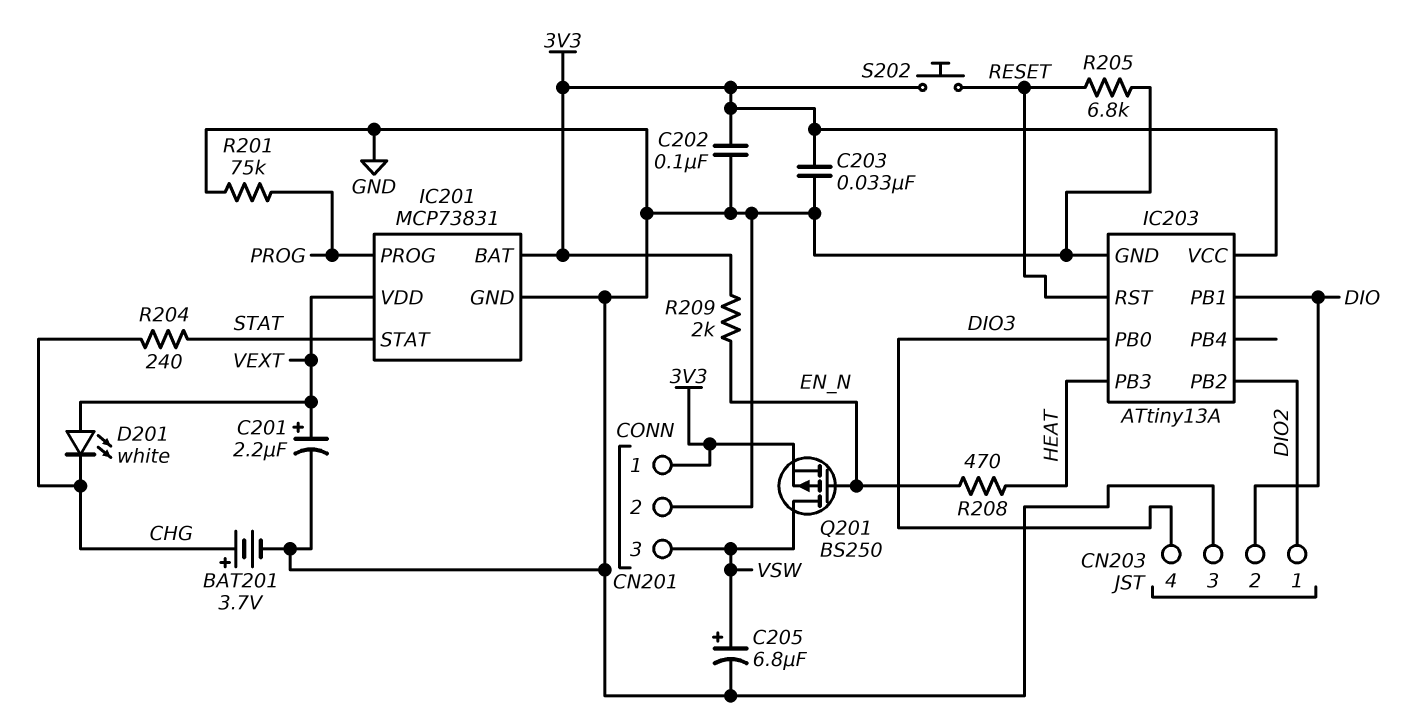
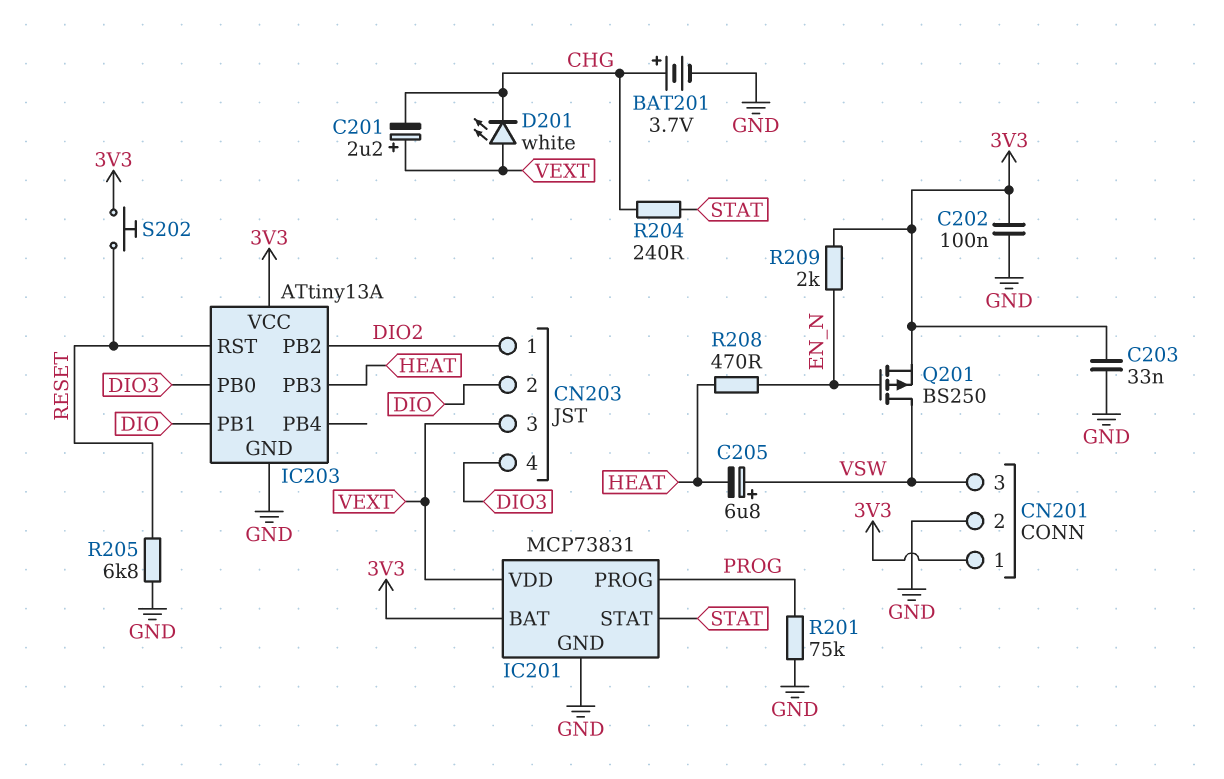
C201: 2.2uF (plus VEXT, minus GND) -> 2.2uF (plus VEXT, minus CHG)
C205: 6.8uF (plus VSW, minus GND) -> 6.8uF (plus VSW, minus HEAT)
CN203 pin 3: GND -> VEXT

